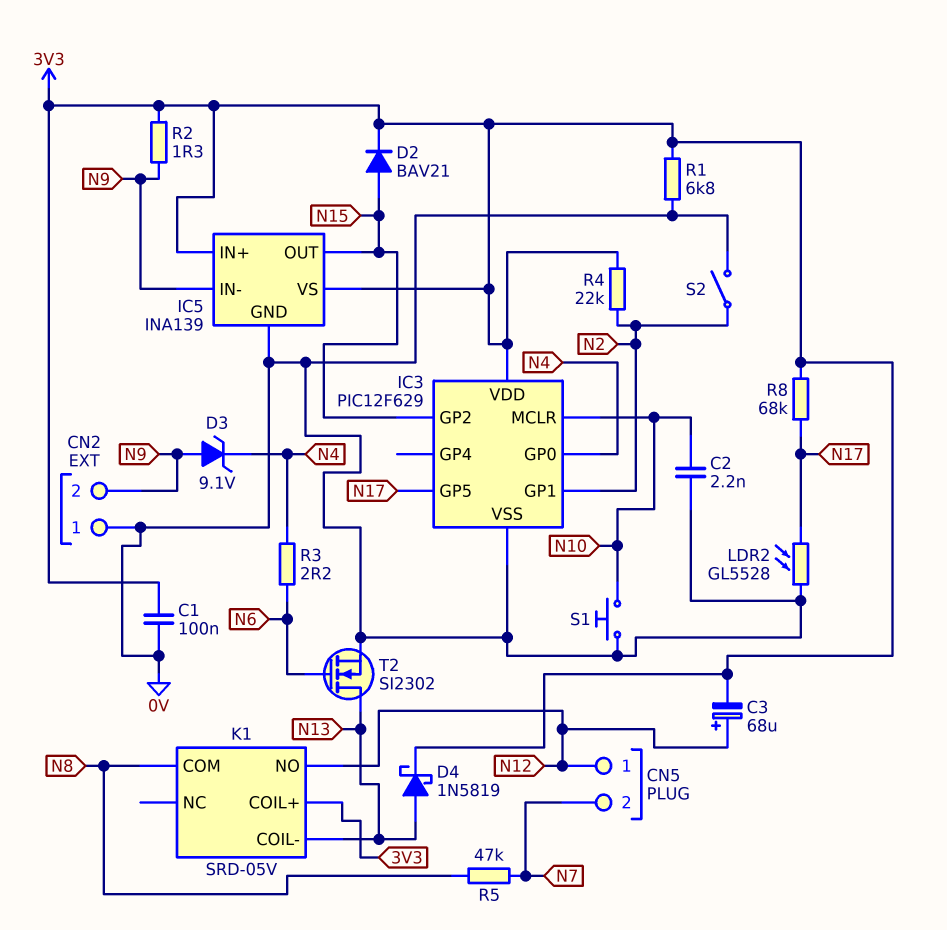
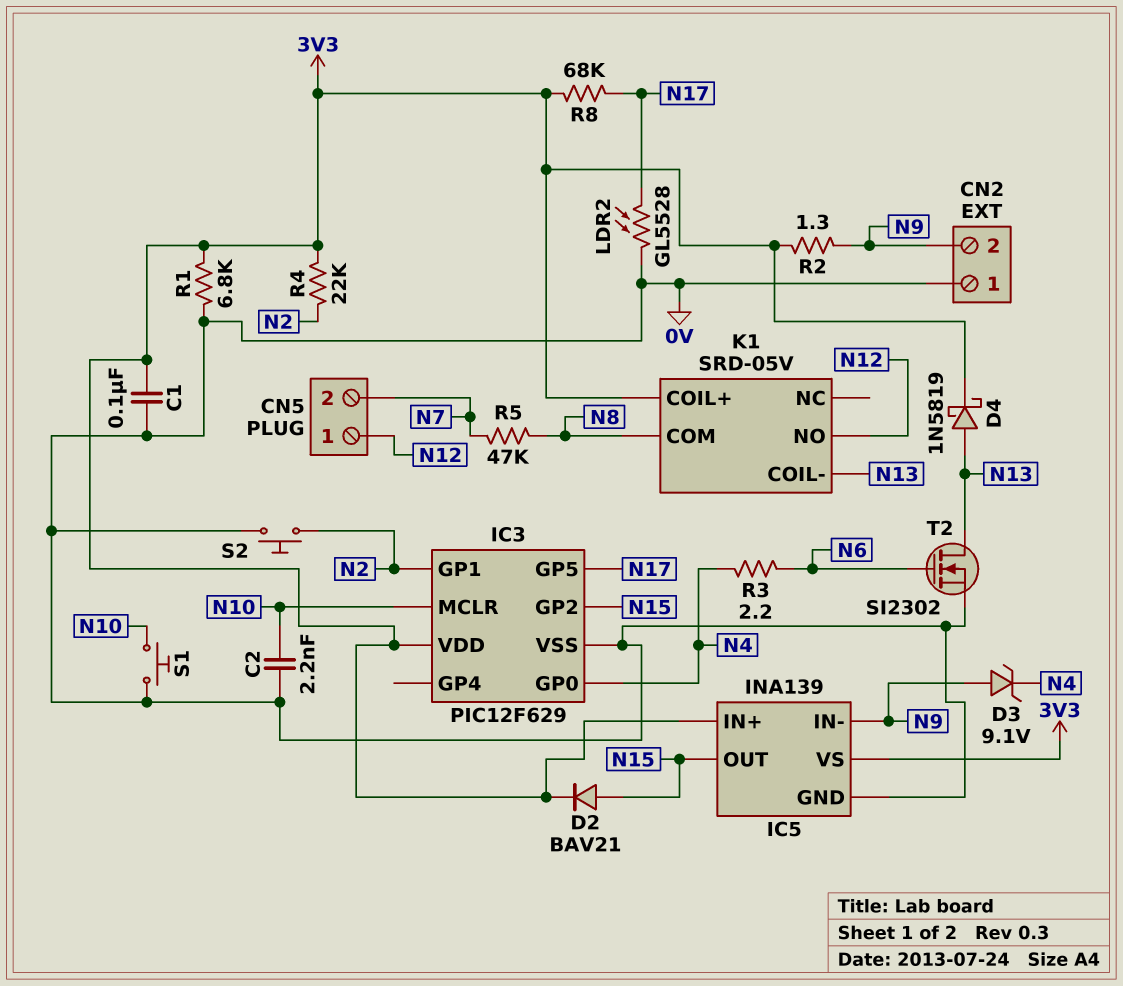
C3: 68uF (plus N12, minus 3V3) -> none
S2: switch (0V, N2) -> button (0V, N2)

